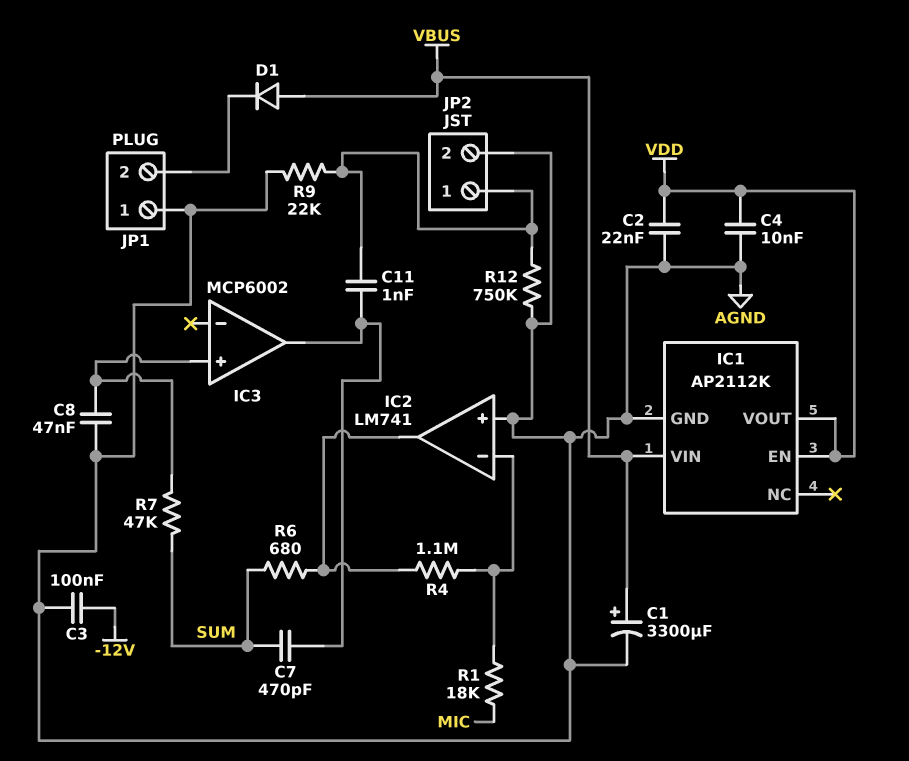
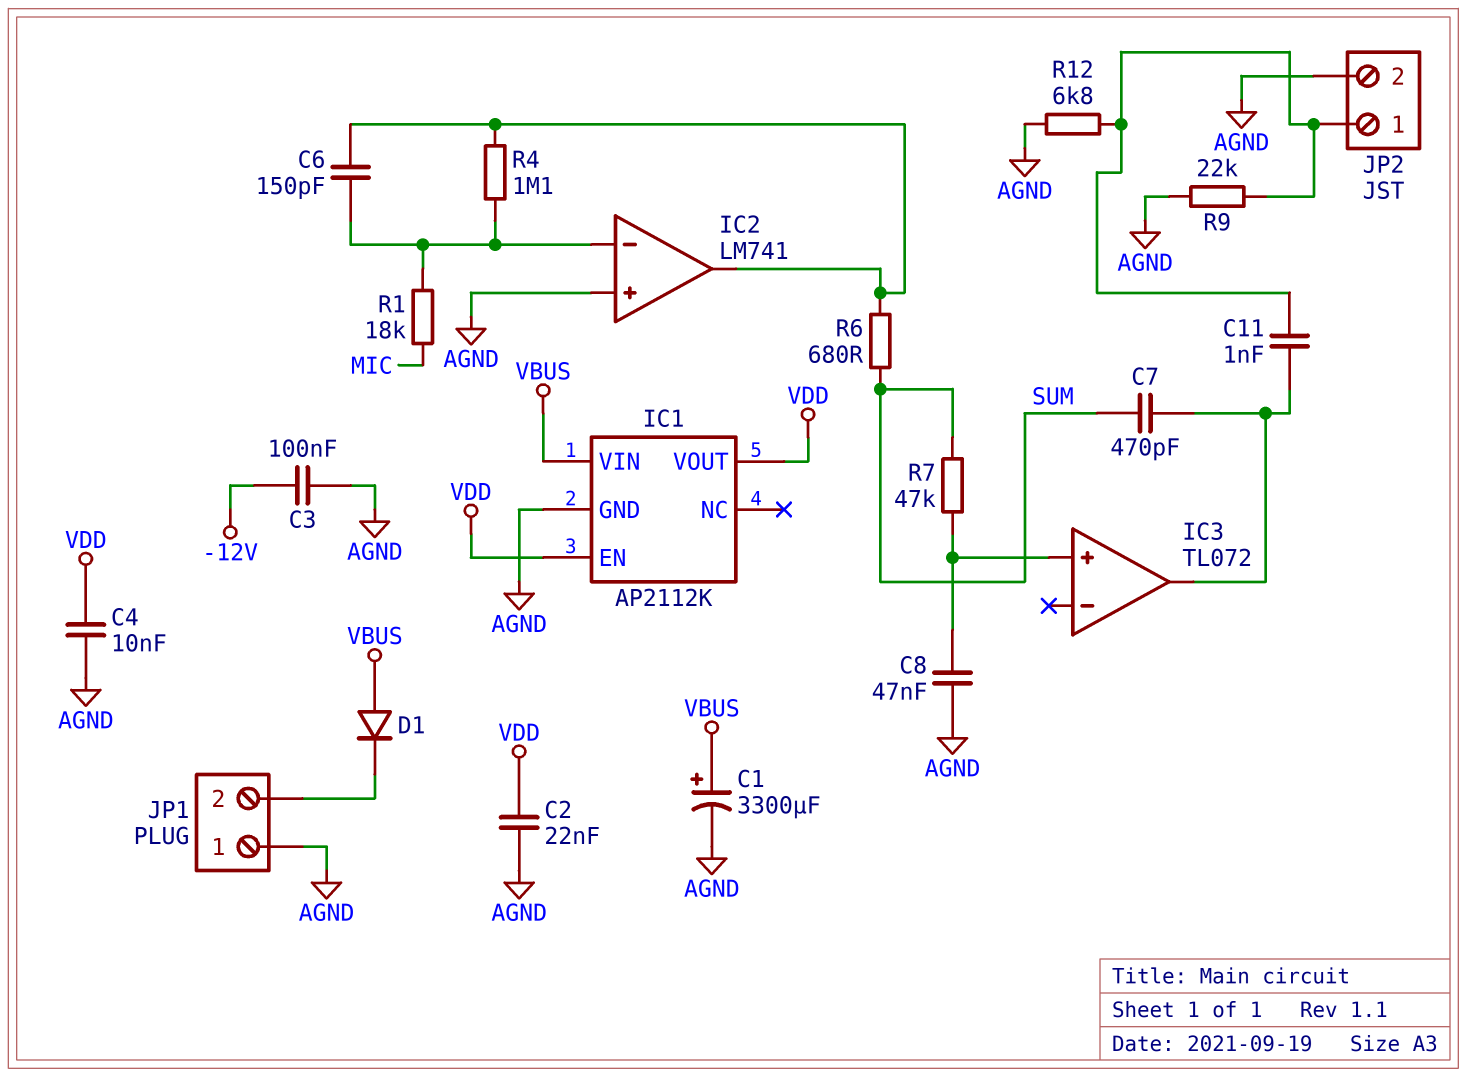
C6: none -> 150pF (IC2/in-, IC2/out)
IC3: MCP6002 -> TL072
R12: 750k (AGND, JP2/1) -> 6.8k (AGND, JP2/1)

